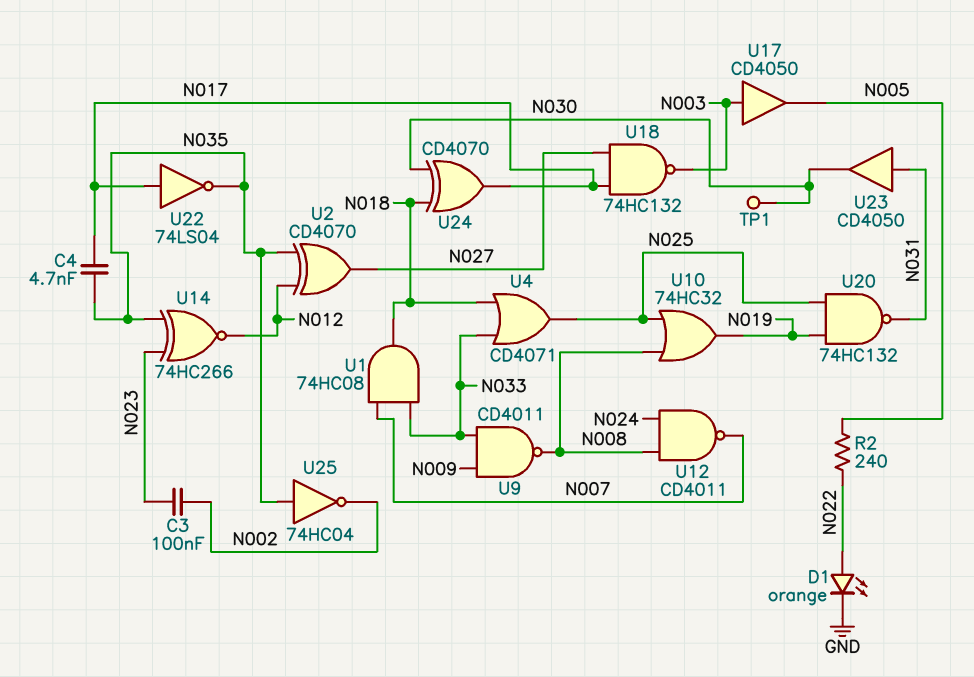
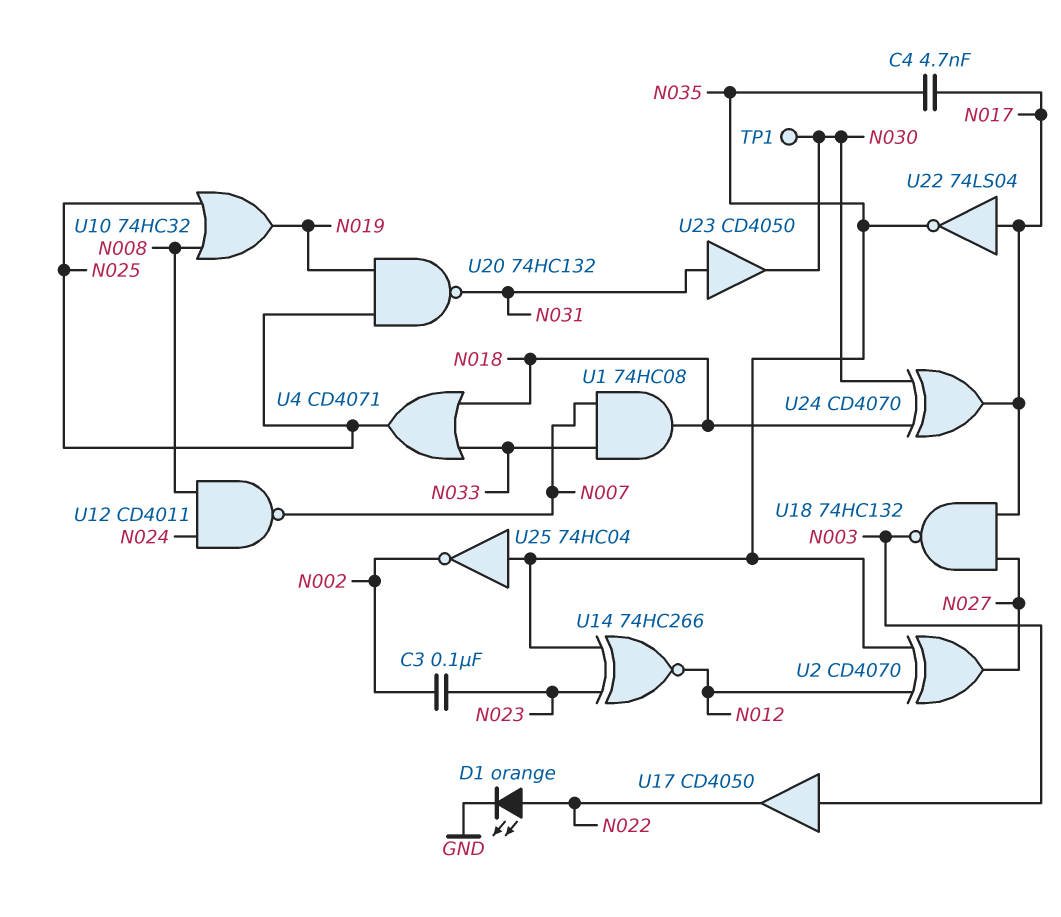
R2: 240 (N005, N022) -> none
U9: NAND CD4011 (in N009, in N033, out N008) -> none
U17: buffer CD4050 (in N003, out N005) -> buffer CD4050 (in N003, out N022)

